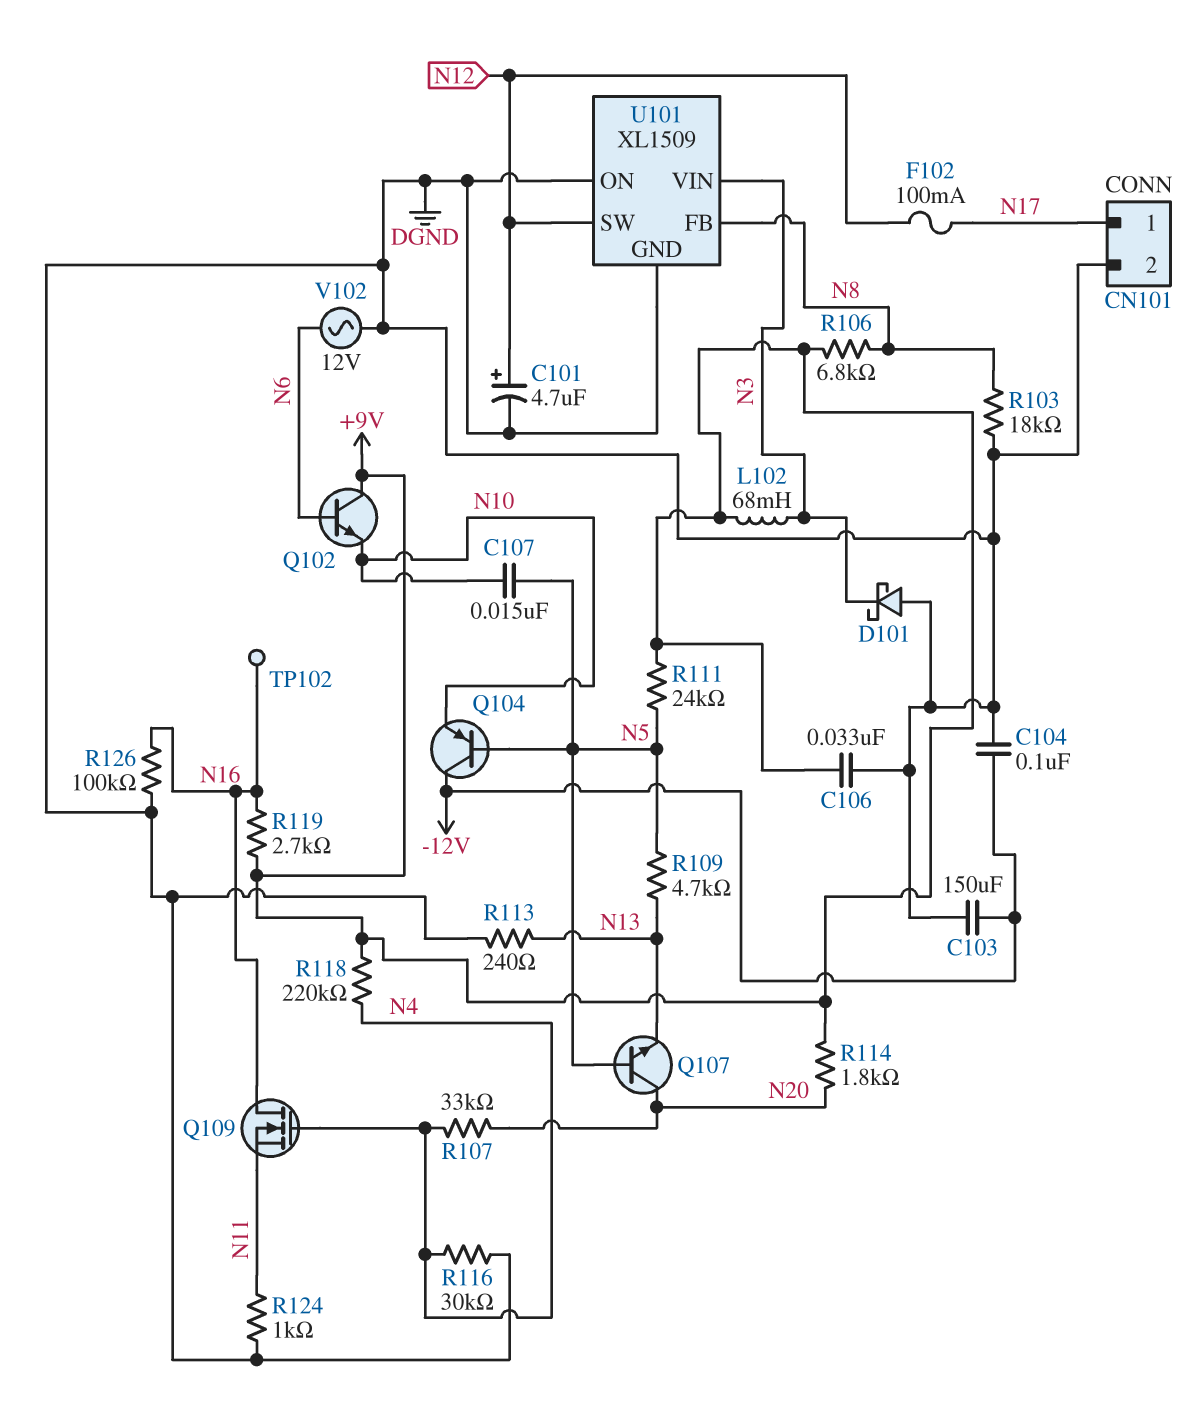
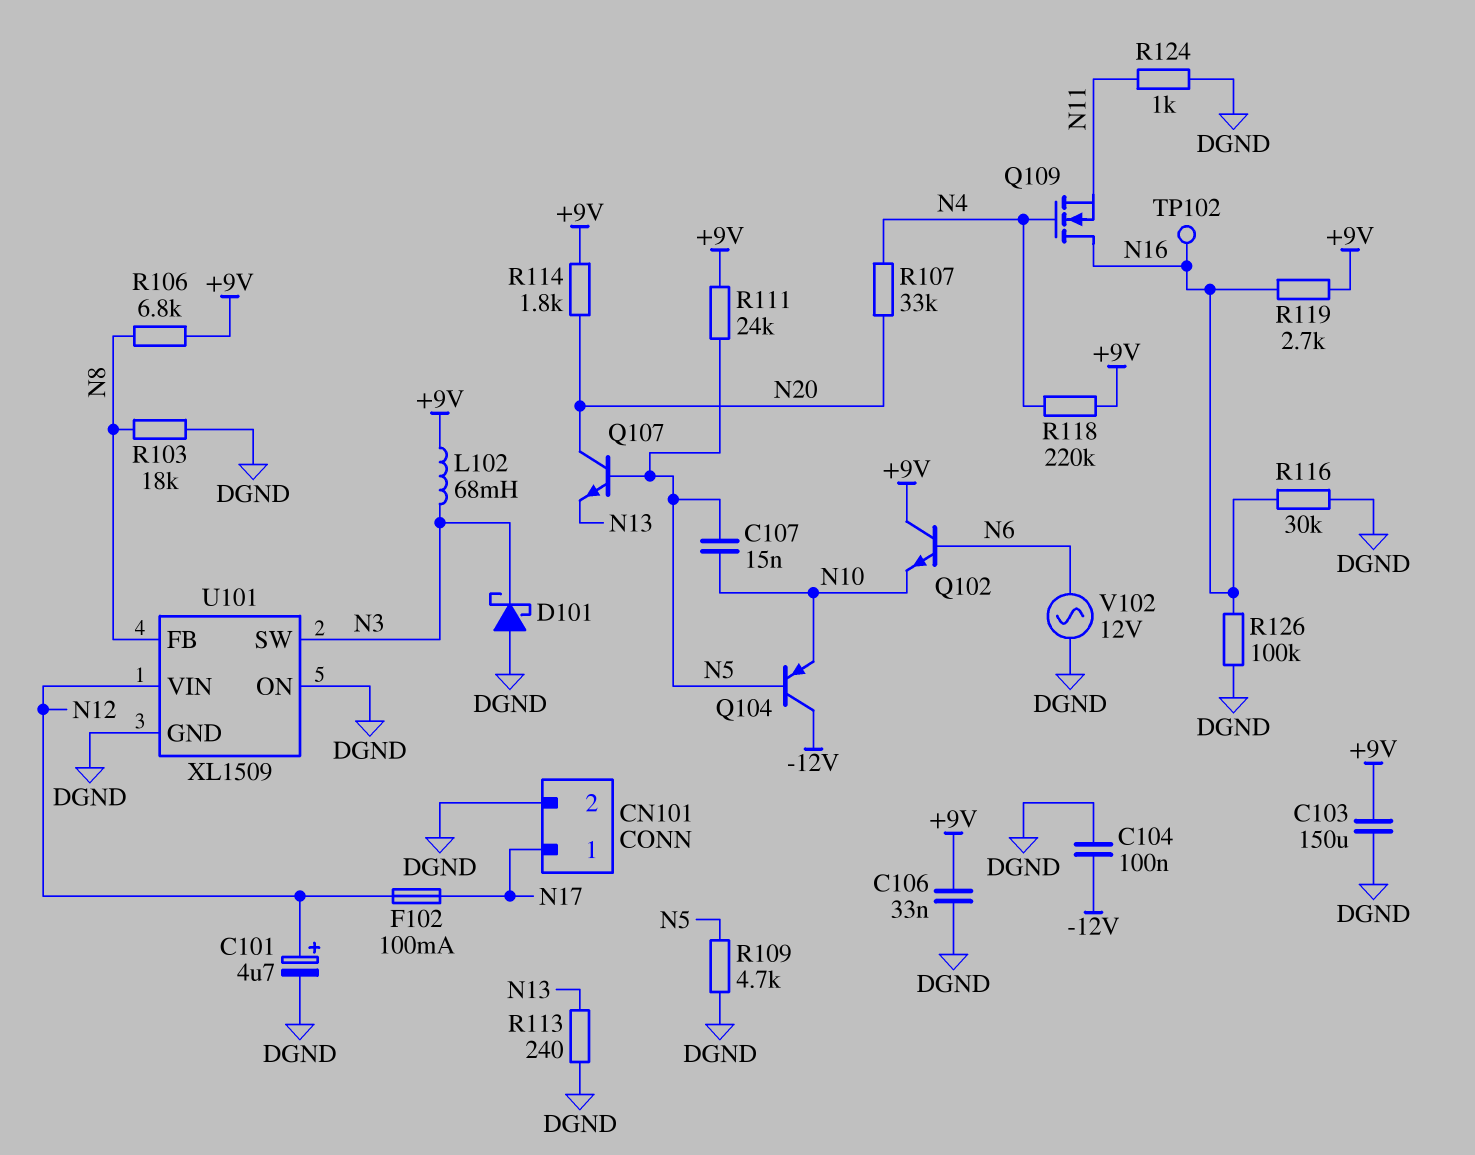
C103: 150uF (-12V, DGND) -> 150uF (+9V, DGND)
R109: 4.7k (N5, N13) -> 4.7k (DGND, N5)
R116: 30k (DGND, N4) -> 30k (DGND, N16)
U101 pin SW: N12 -> N3
U101 pin VIN: N3 -> N12

